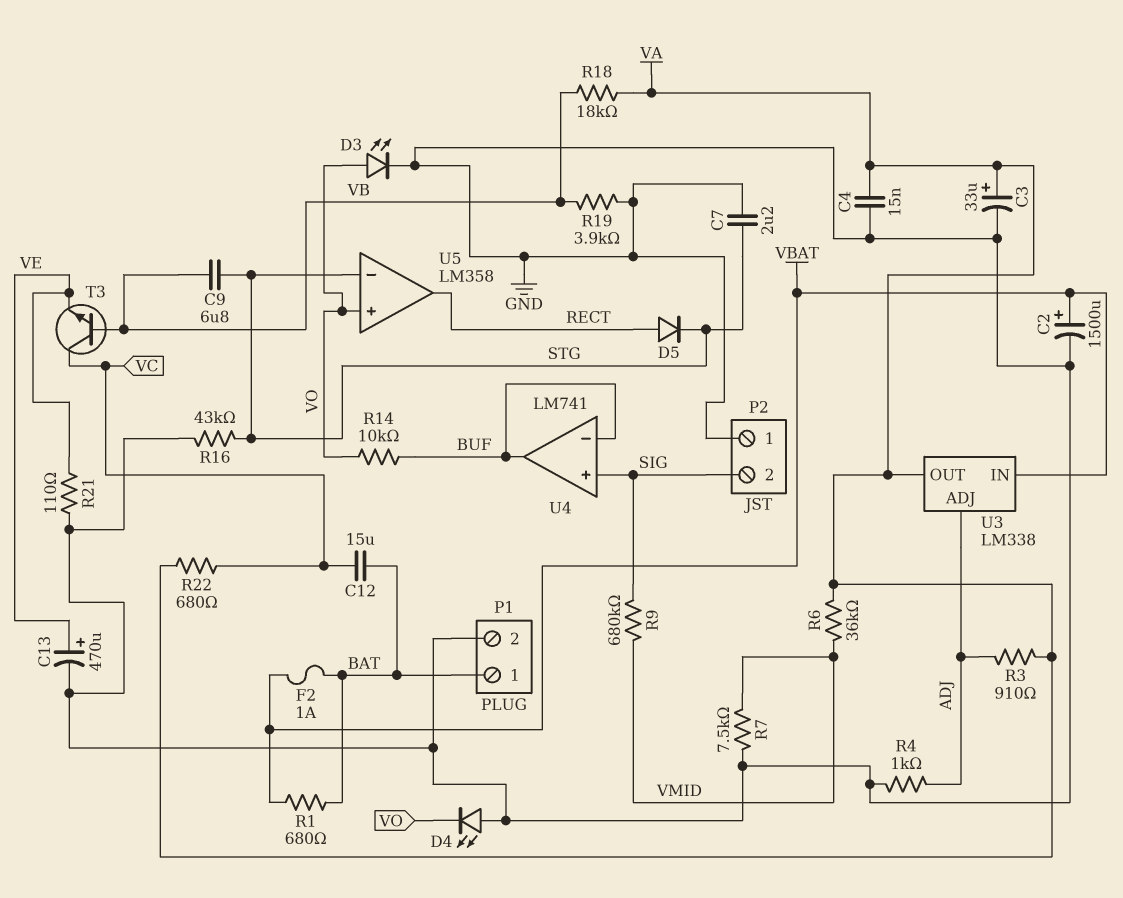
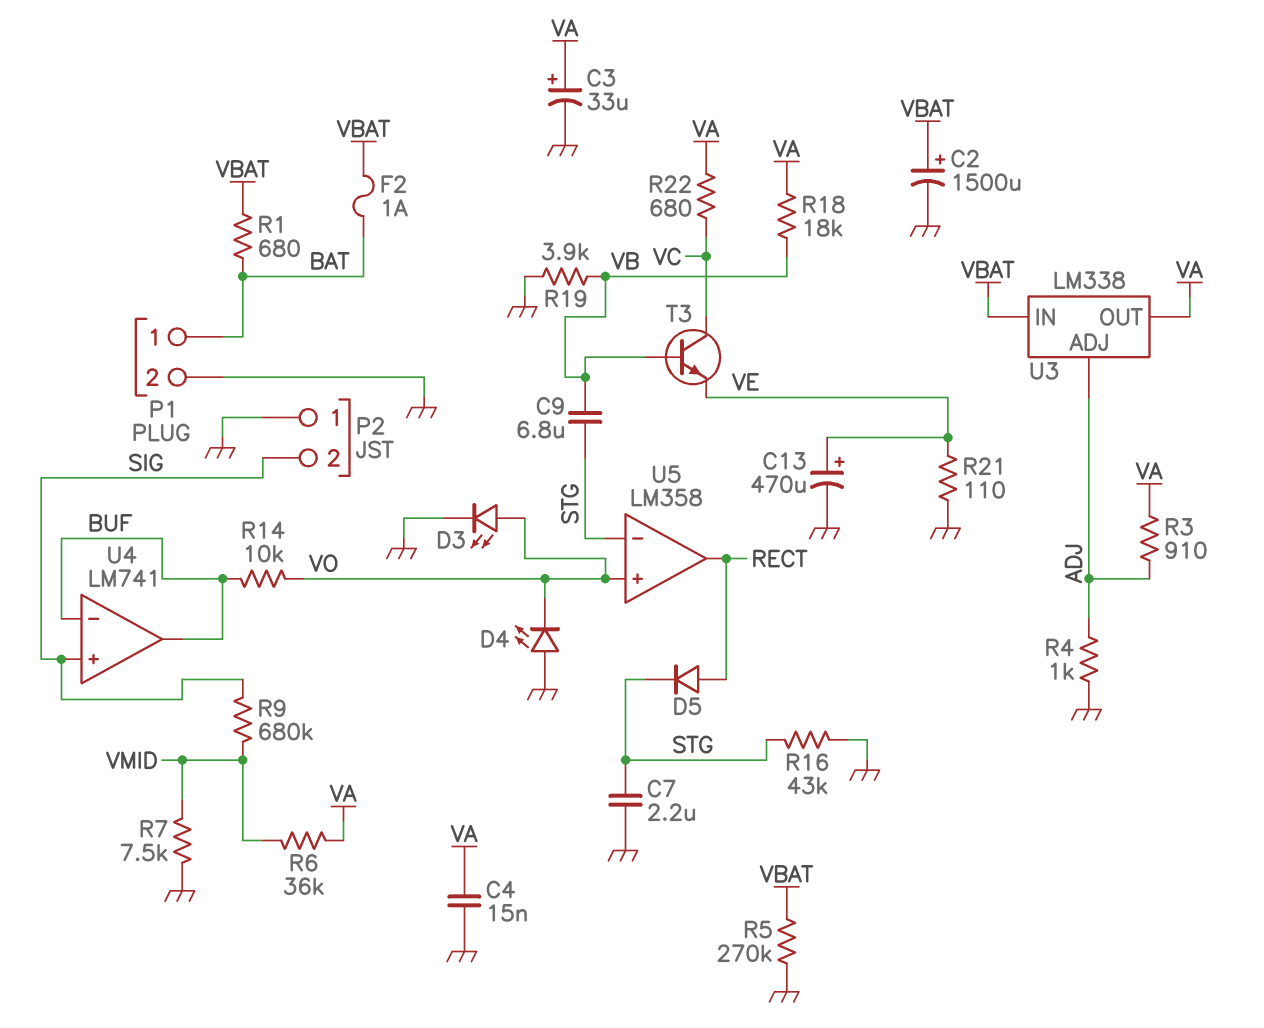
C12: 15uF (BAT, VC) -> none
R5: none -> 270k (GND, VBAT)

